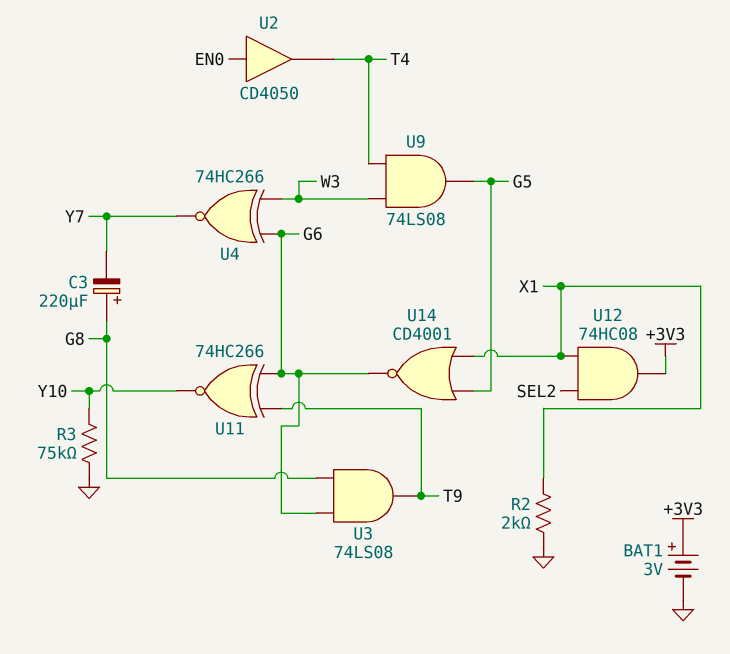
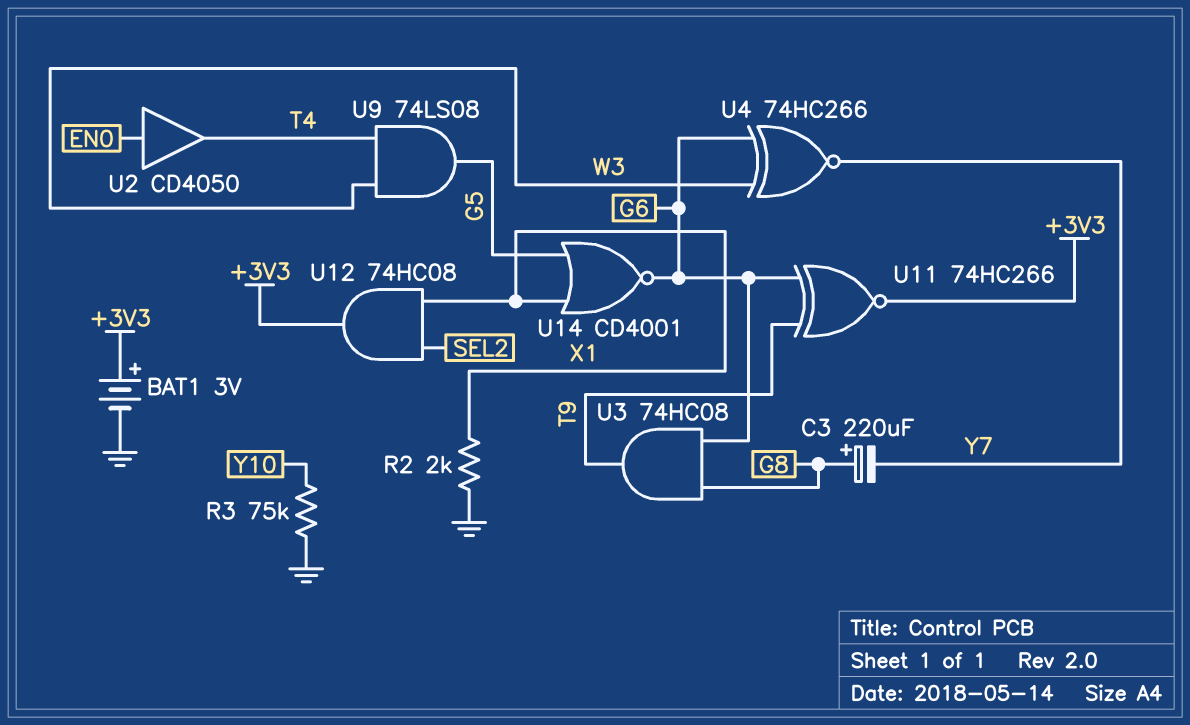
U3: AND 74LS08 (in G6, in G8, out T9) -> AND 74HC08 (in G6, in G8, out T9)
U11: XNOR 74HC266 (in G6, in T9, out Y10) -> XNOR 74HC266 (in G6, in T9, out +3V3)

